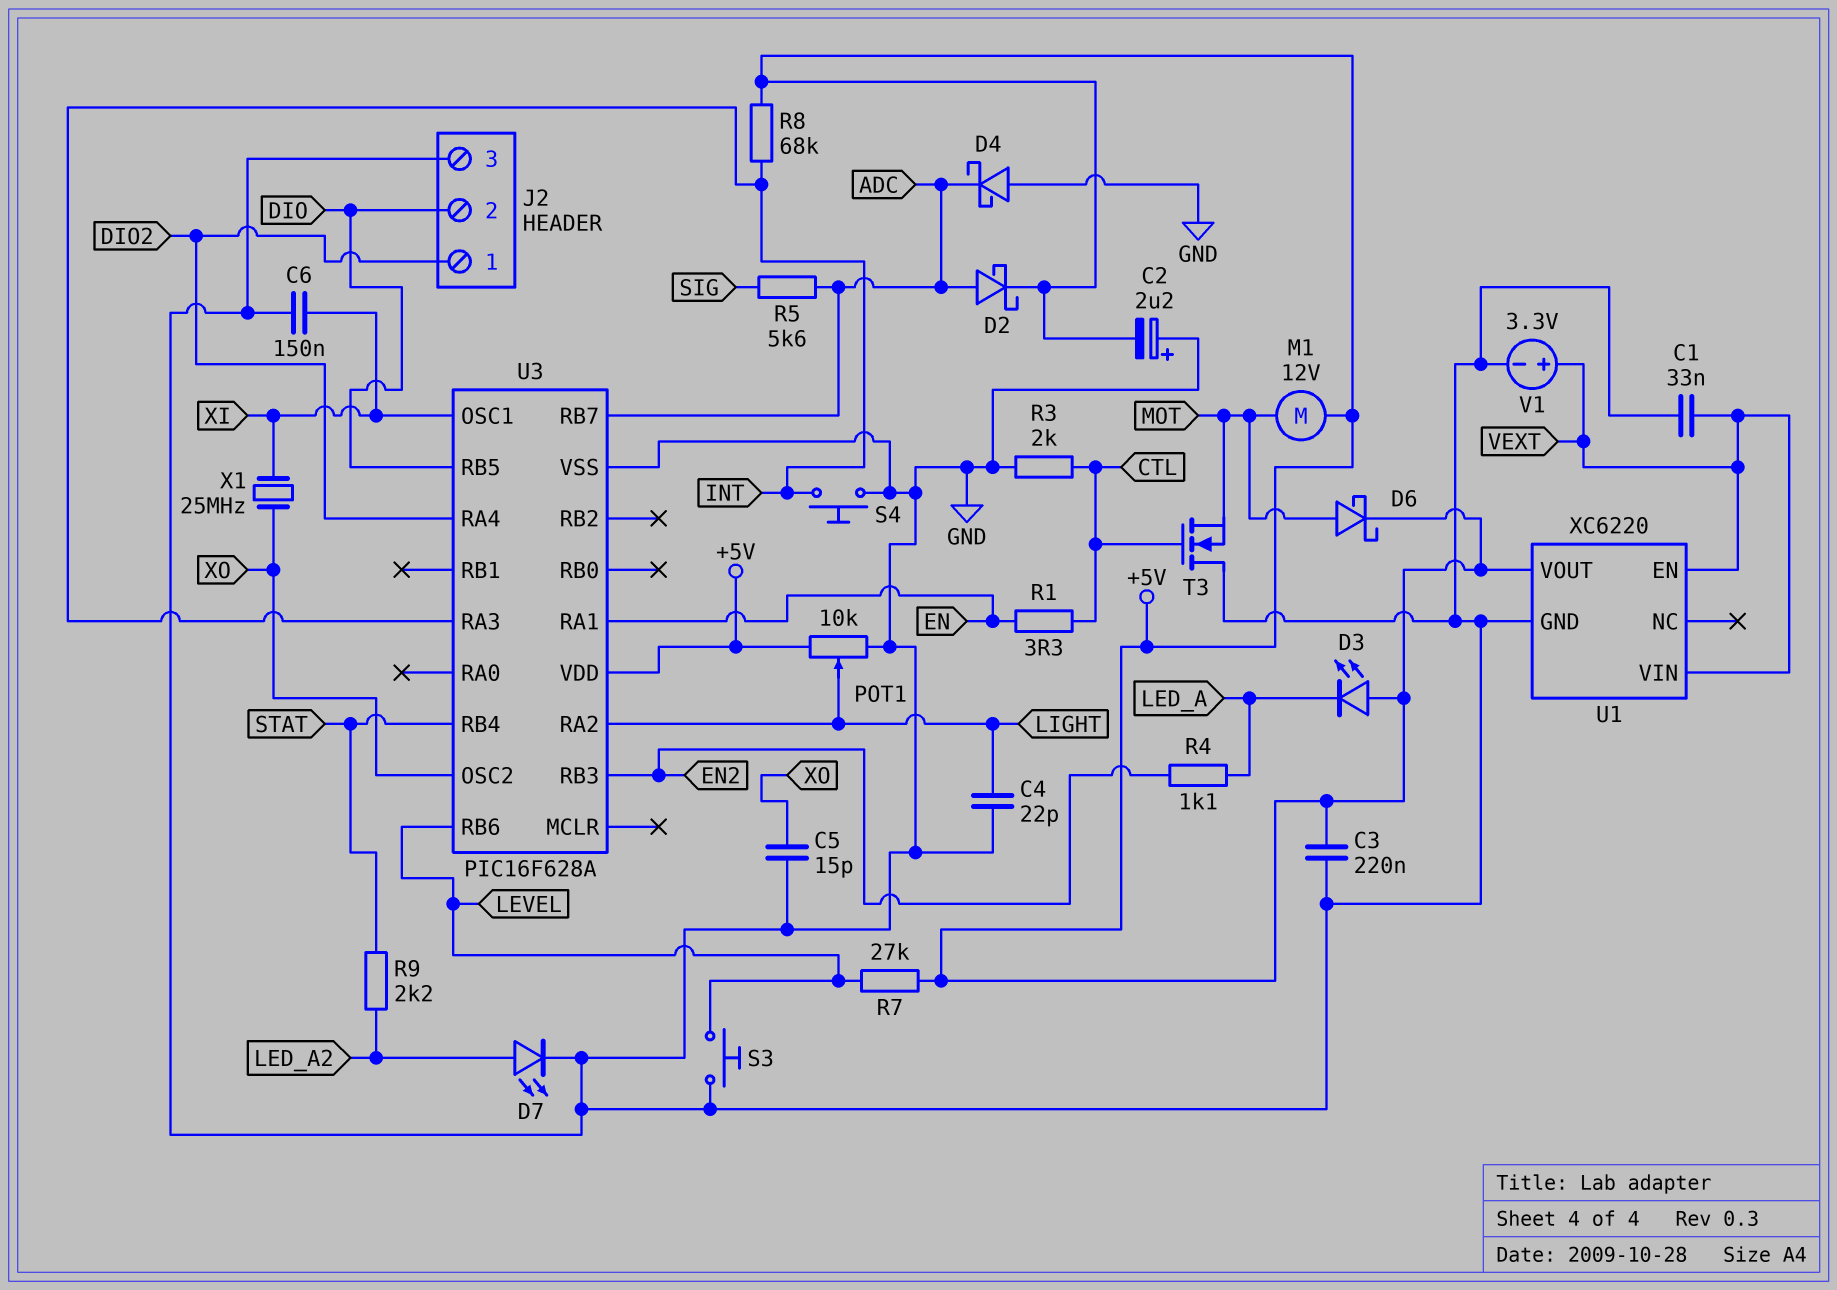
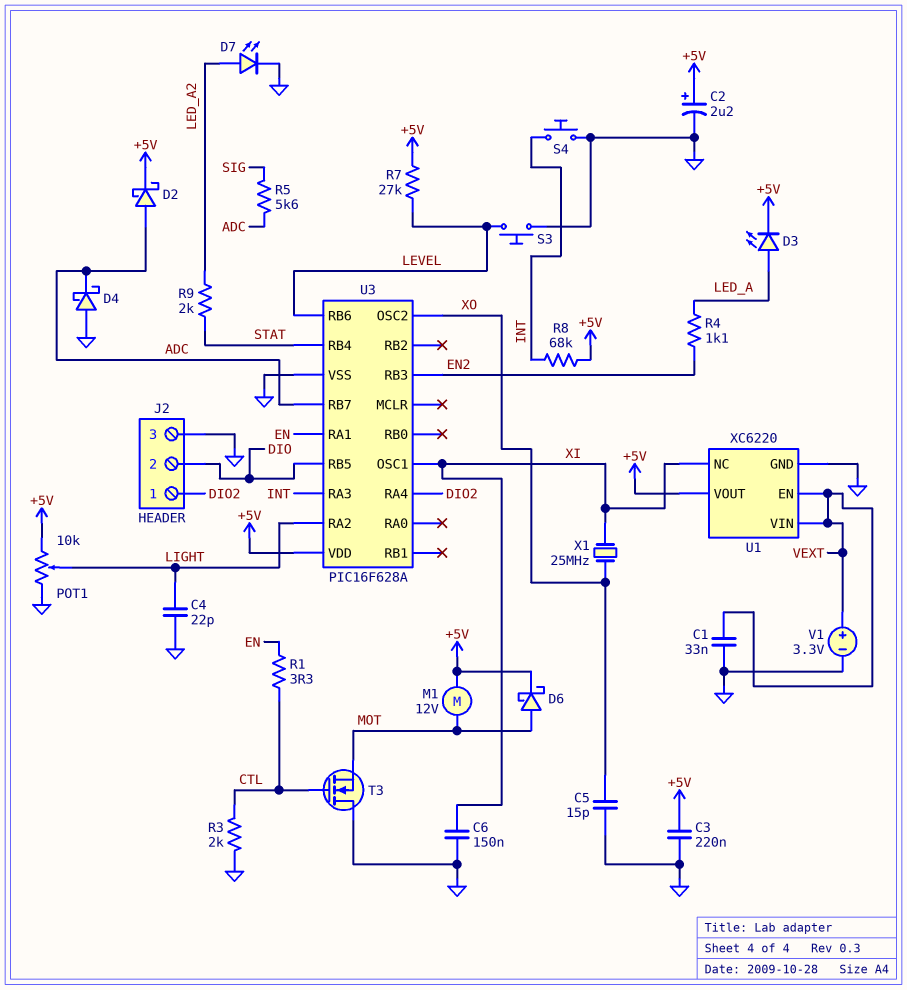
C2: 2.2uF (plus GND, minus +5V) -> 2.2uF (plus +5V, minus GND)
D3: LED (A +5V, K LED_A) -> LED (A LED_A, K +5V)
R9: 2.2k (LED_A2, STAT) -> 2k (LED_A2, STAT)
U1 pin NC: none -> XI

